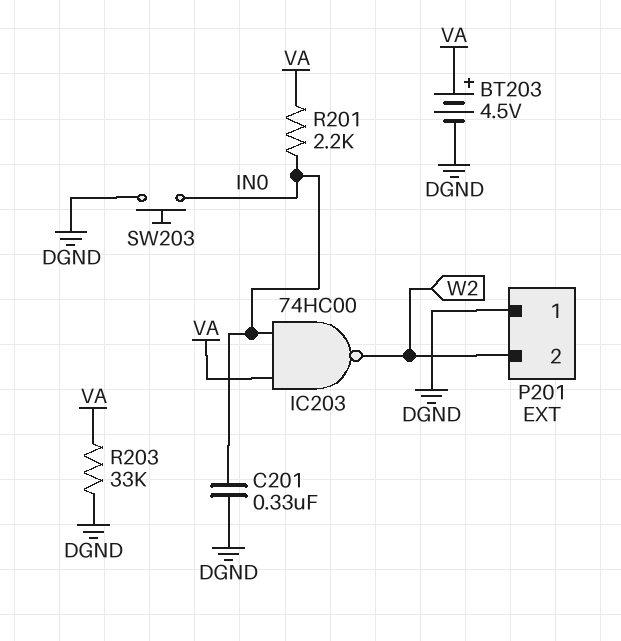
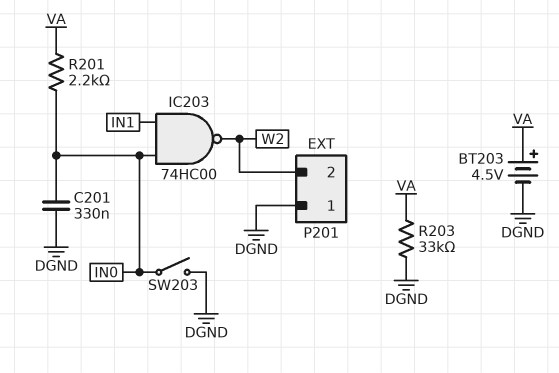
IC203: NAND 74HC00 (in IN0, in VA, out W2) -> NAND 74HC00 (in IN0, in IN1, out W2)
SW203: button (DGND, IN0) -> switch (DGND, IN0)

